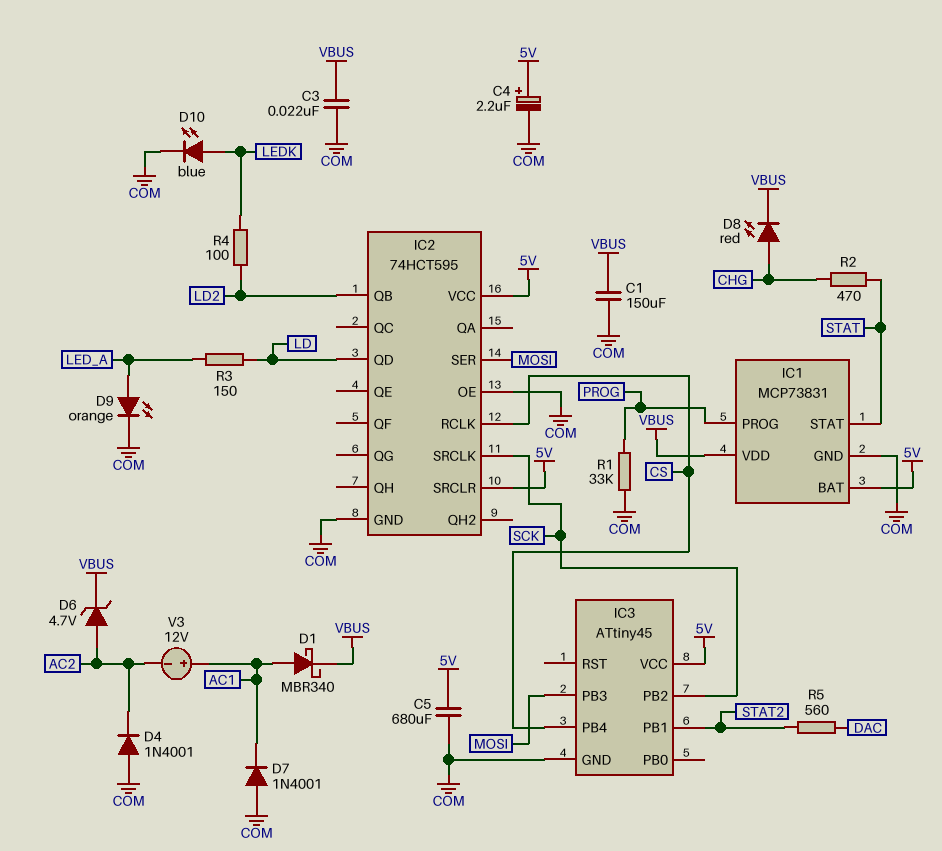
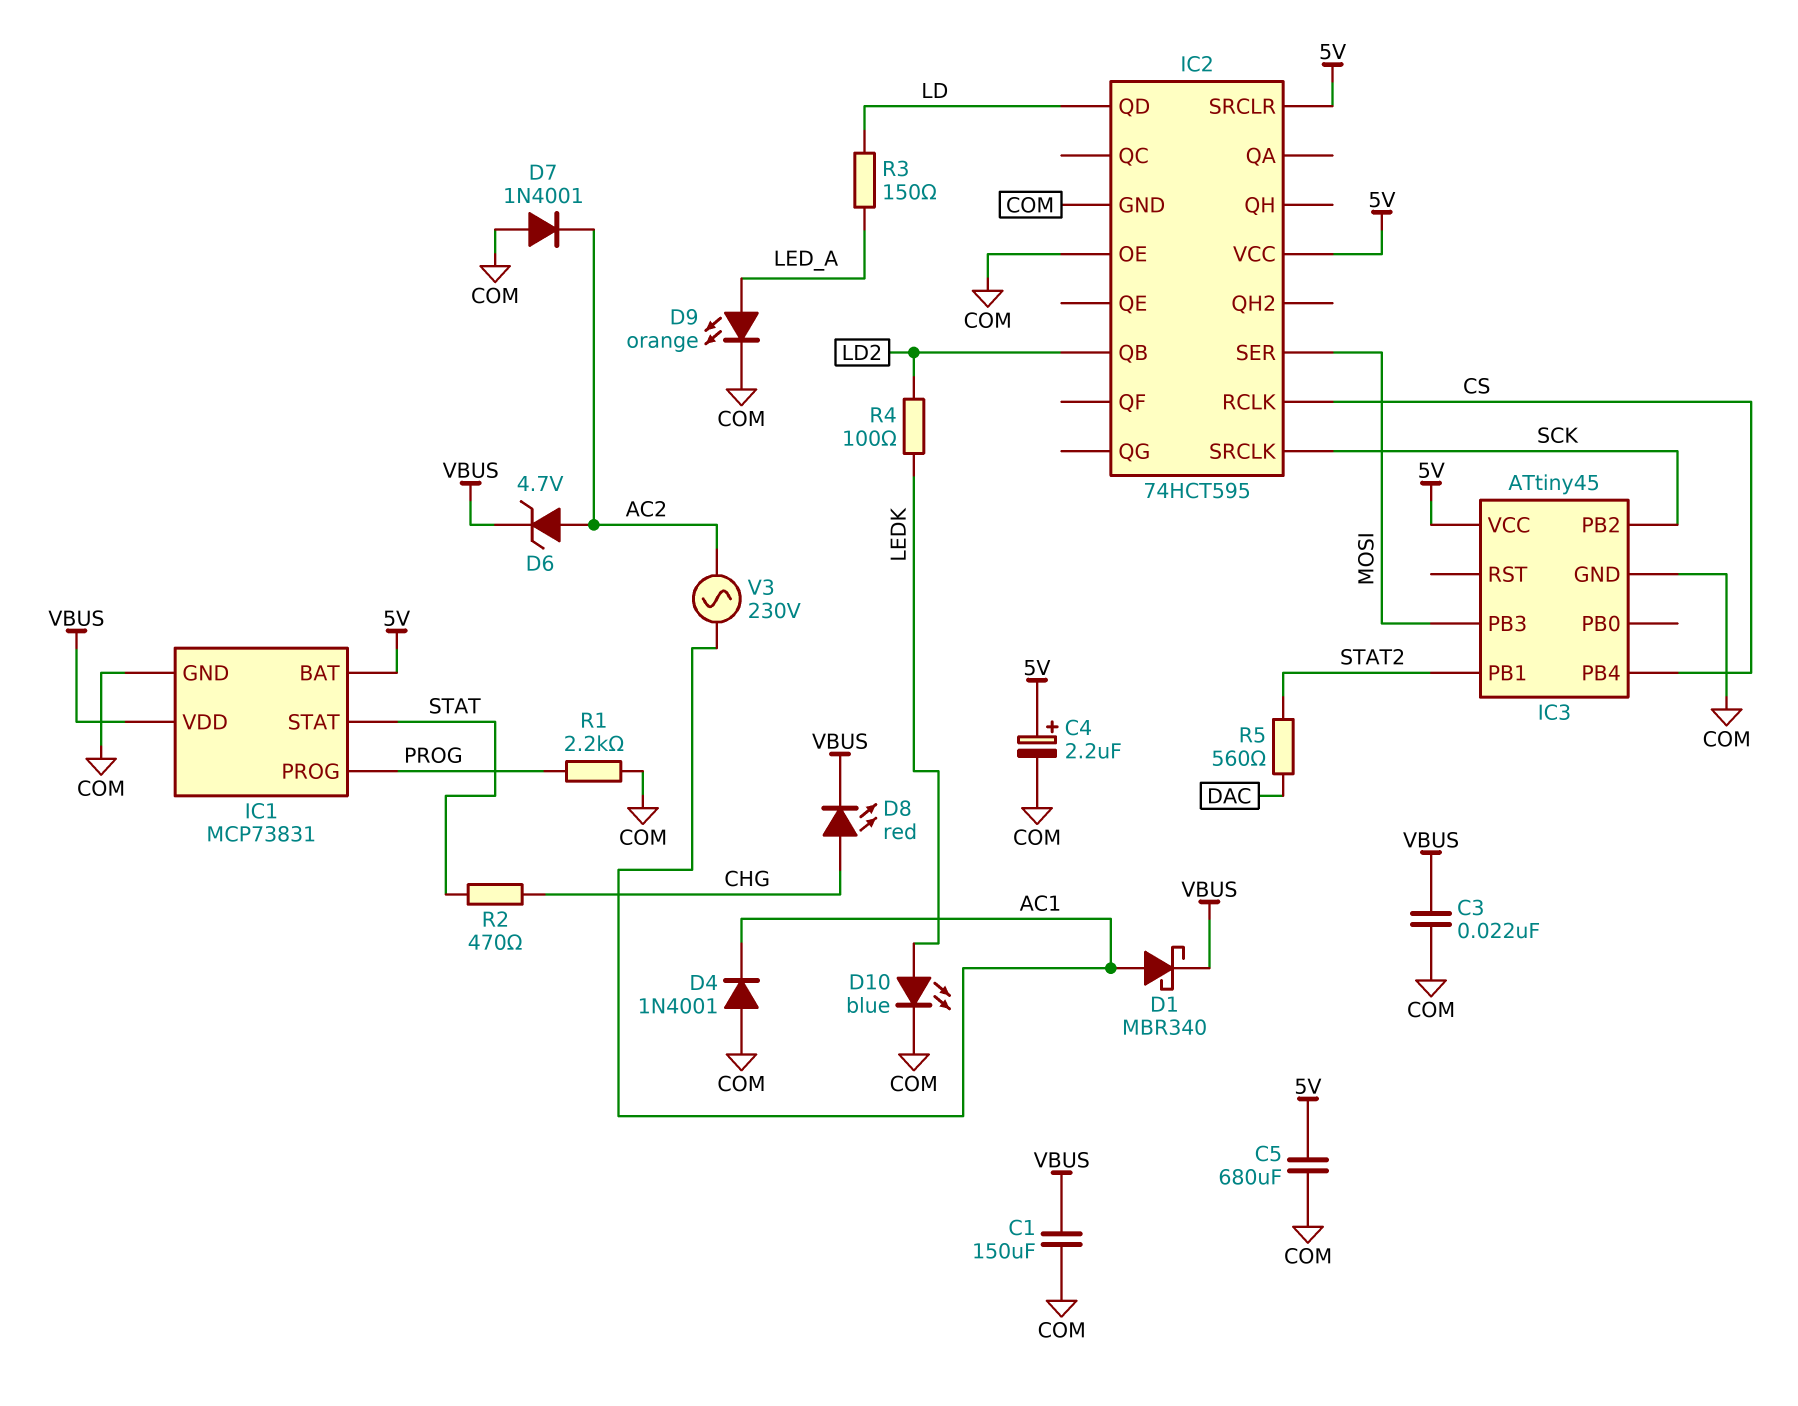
D4: diode 1N4001 (A COM, K AC2) -> diode 1N4001 (A COM, K AC1)
D7: diode 1N4001 (A COM, K AC1) -> diode 1N4001 (A COM, K AC2)
R1: 33k (COM, PROG) -> 2.2k (COM, PROG)
V3: 12V (plus AC1, minus AC2) -> AC 230V (AC1, AC2)

